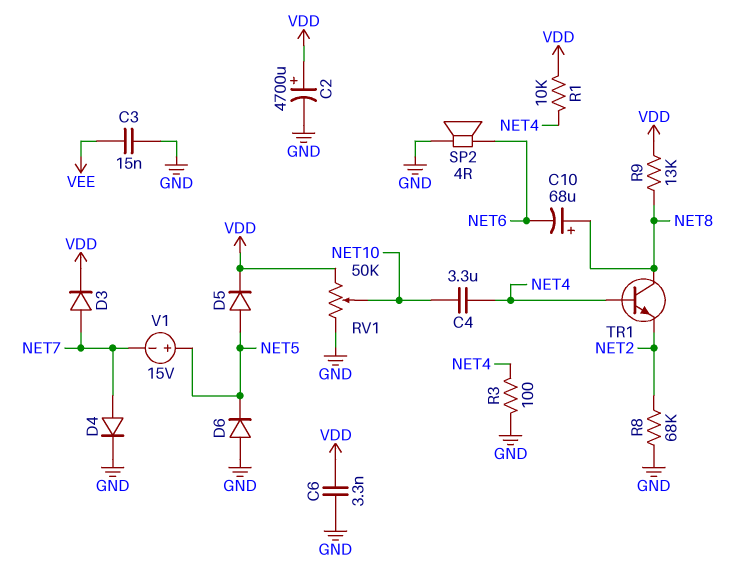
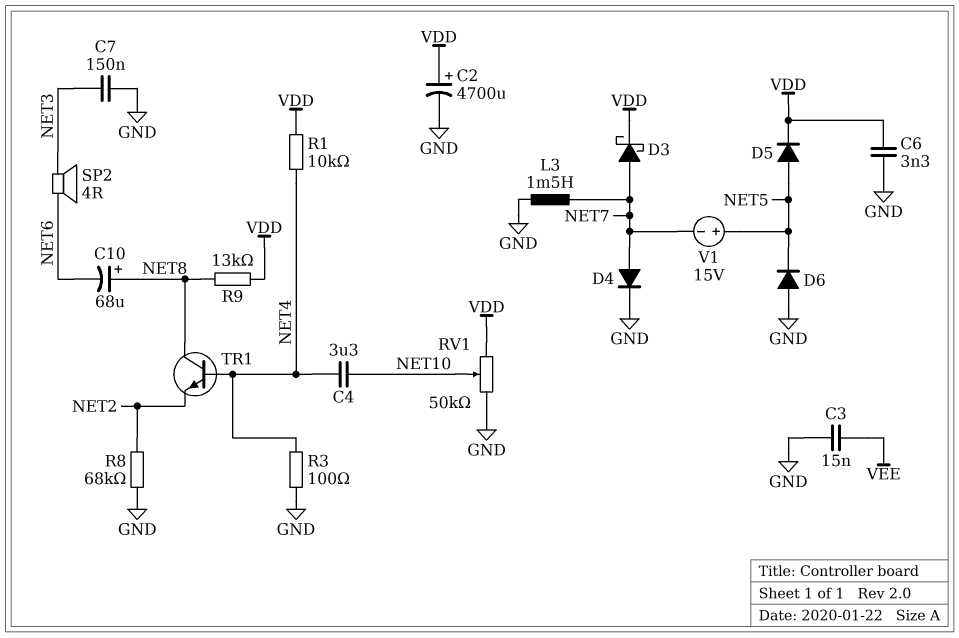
C7: none -> 150nF (GND, NET3)
D3: diode (A NET7, K VDD) -> schottky (A NET7, K VDD)
L3: none -> 1.5mH (GND, NET7)
SP2: speaker 4R (GND, NET6) -> speaker 4R (NET3, NET6)

